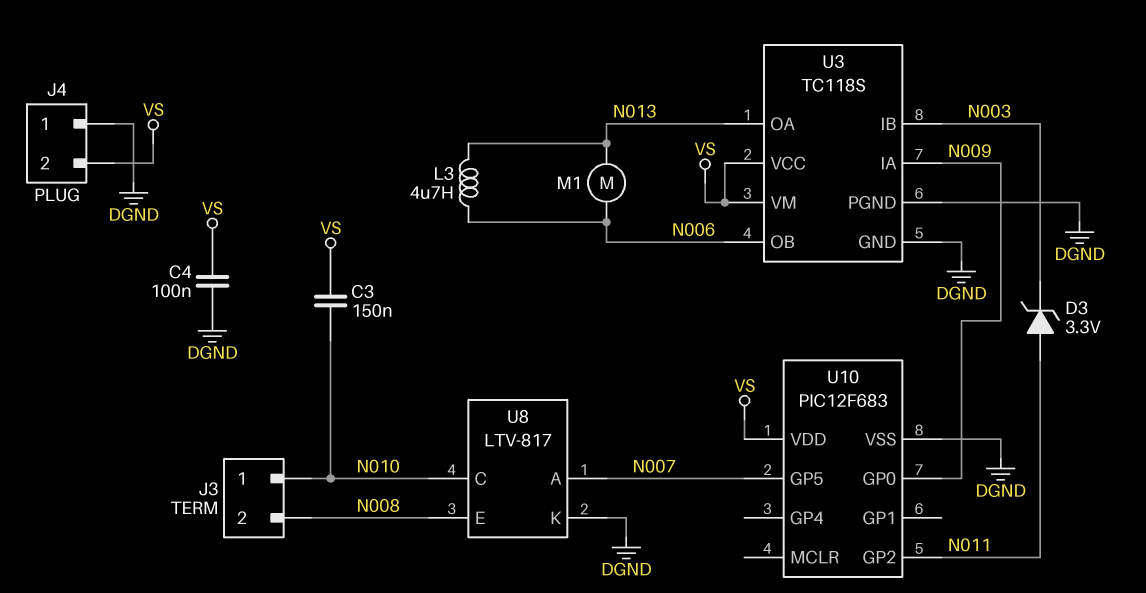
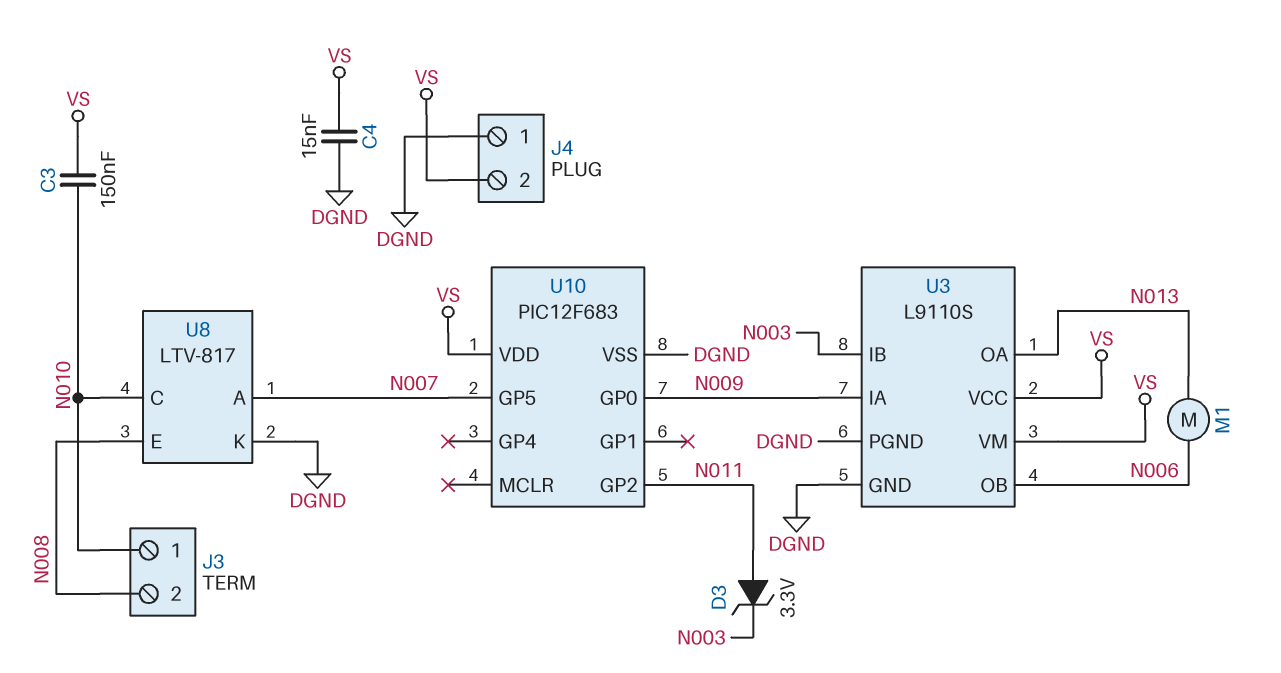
C4: 100nF (DGND, VS) -> 15nF (DGND, VS)
L3: 4.7uH (N006, N013) -> none
U3: TC118S -> L9110S

